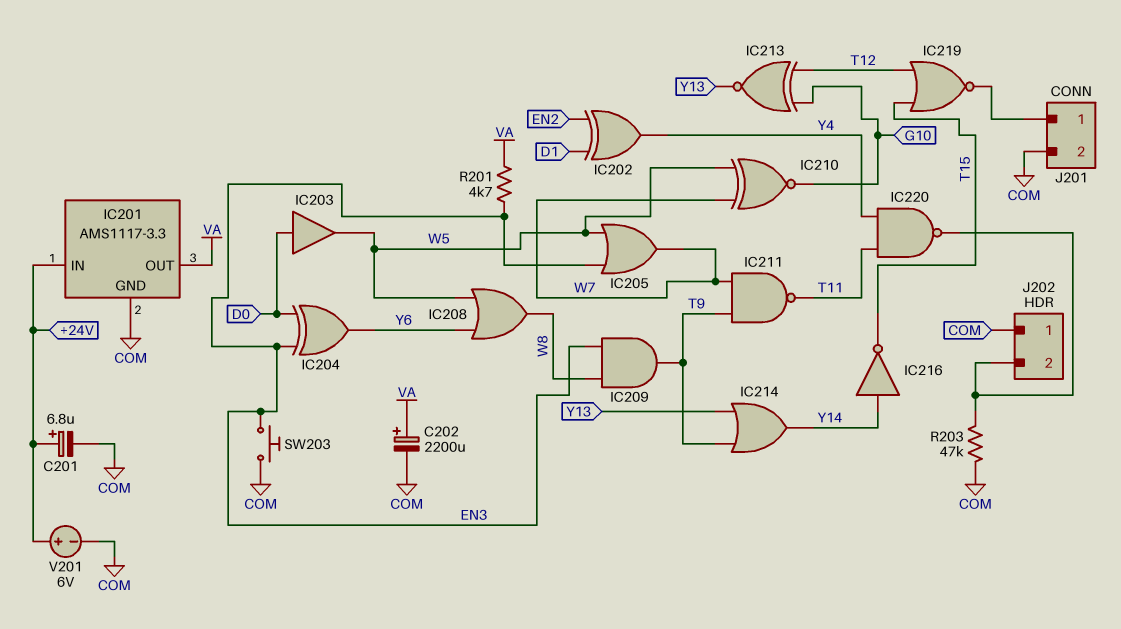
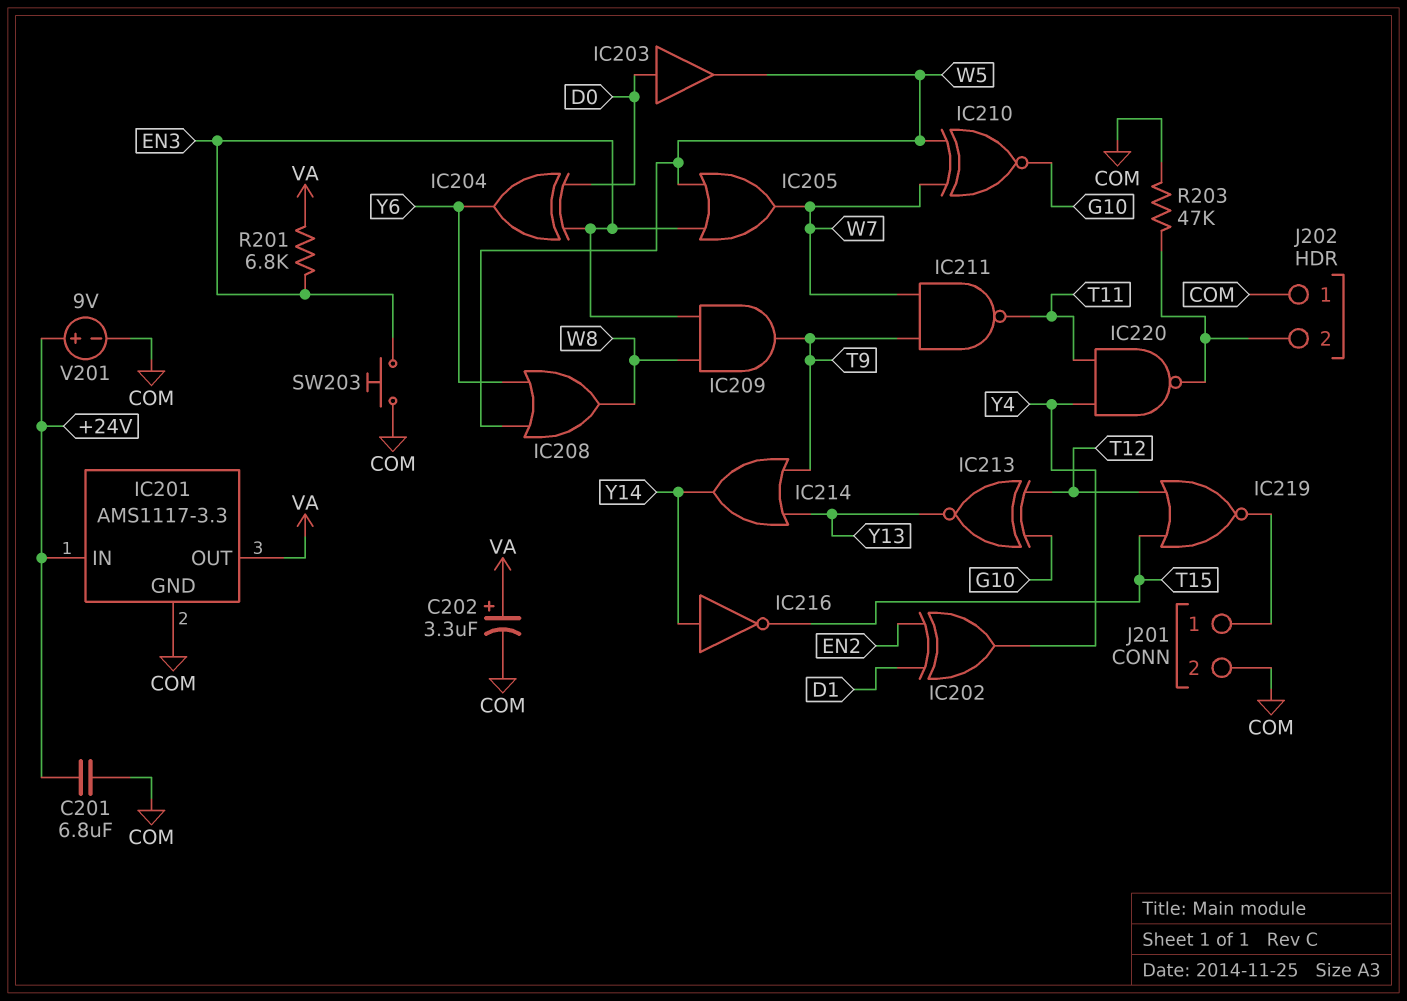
C201: 6.8uF (plus +24V, minus COM) -> 6.8uF (+24V, COM)
C202: 2200uF (plus VA, minus COM) -> 3.3uF (plus VA, minus COM)
R201: 4.7k (EN3, VA) -> 6.8k (EN3, VA)
V201: 6V (plus +24V, minus COM) -> 9V (plus +24V, minus COM)

